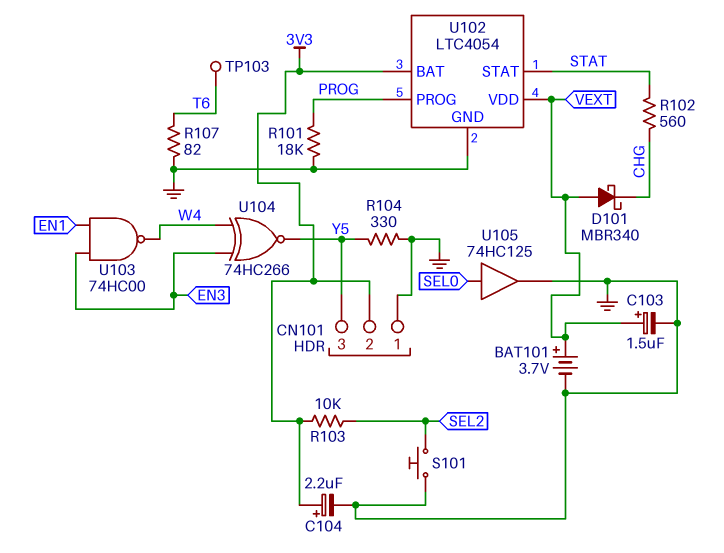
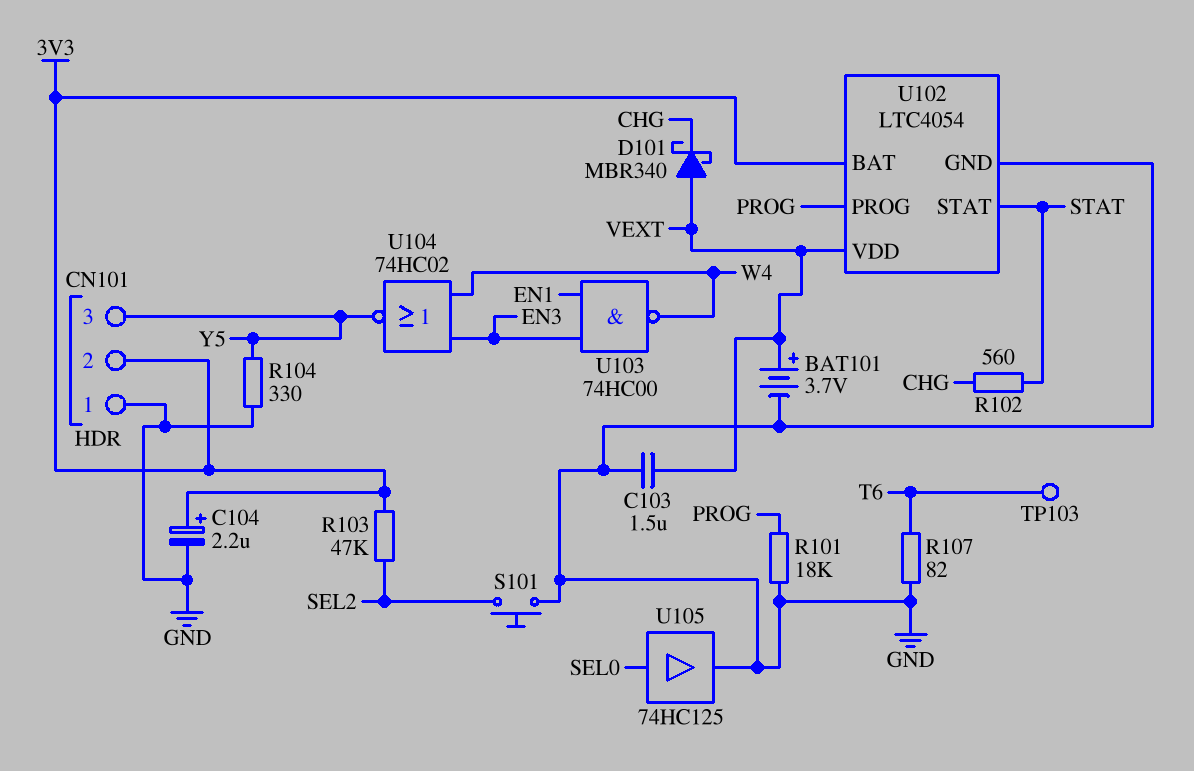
C103: 1.5uF (plus VEXT, minus GND) -> 1.5uF (GND, VEXT)
R103: 10k (3V3, SEL2) -> 47k (3V3, SEL2)
U104: XNOR 74HC266 (in EN3, in W4, out Y5) -> NOR 74HC02 (in EN3, in W4, out Y5)

